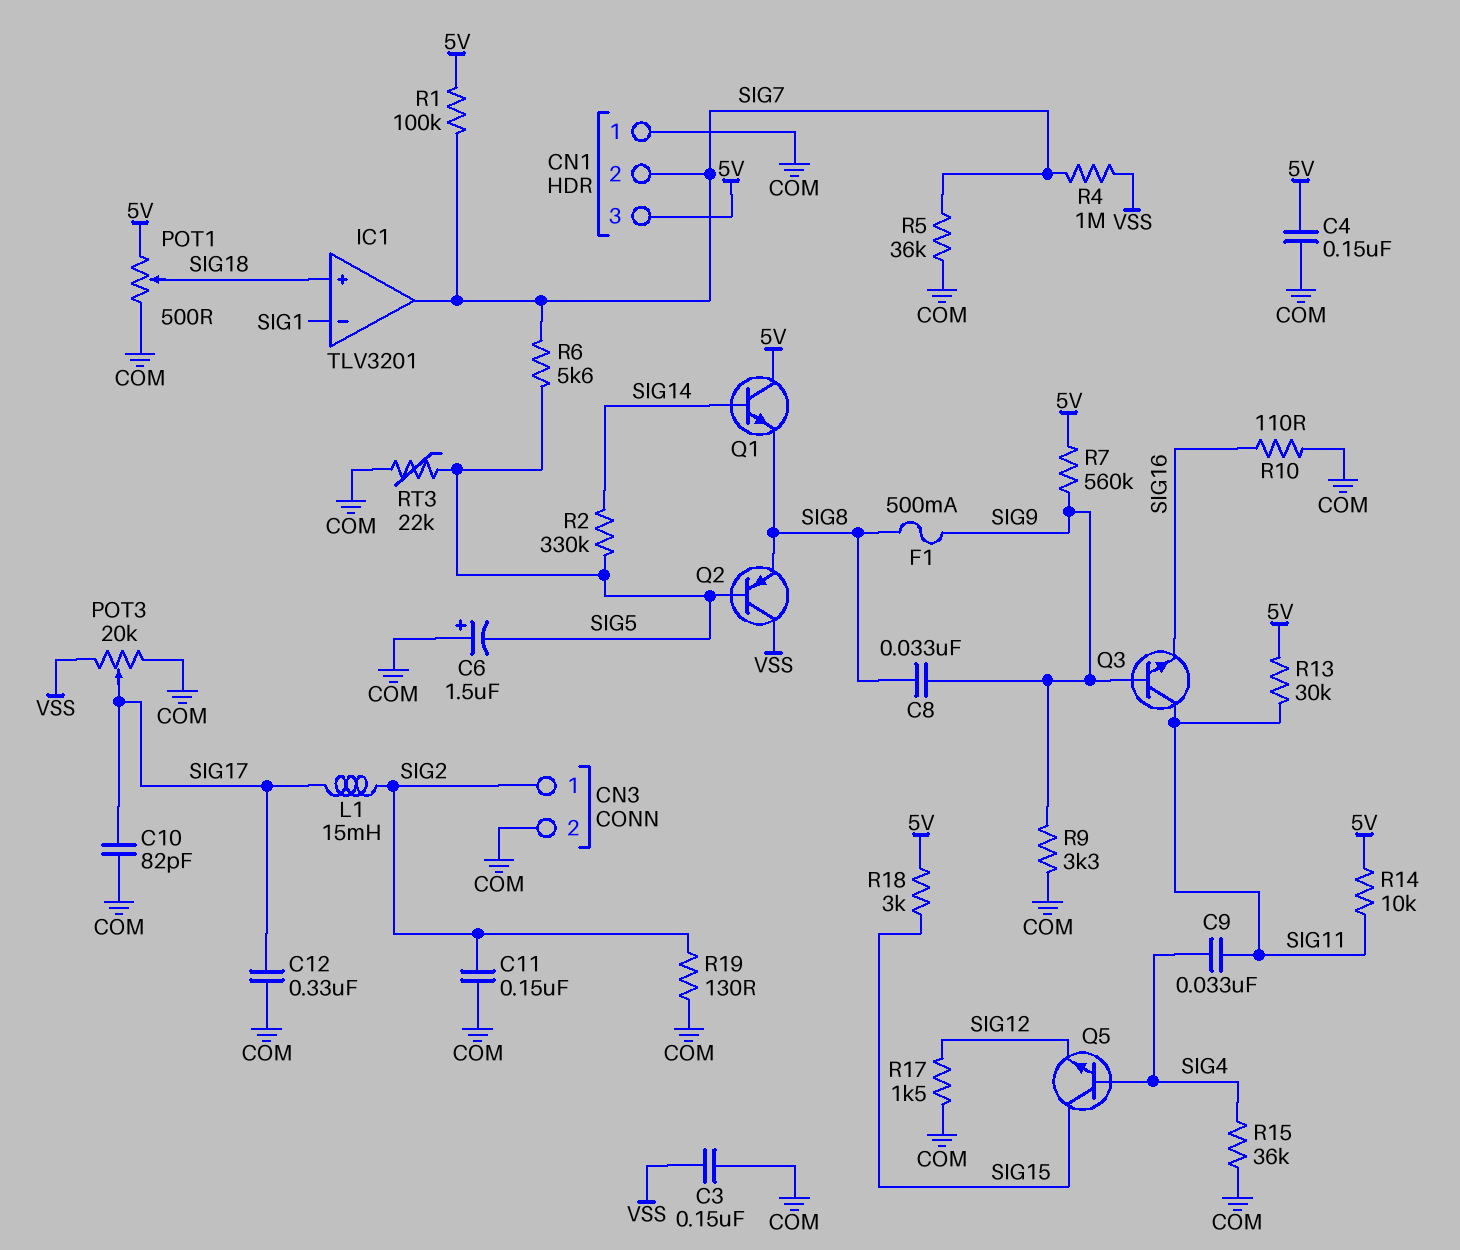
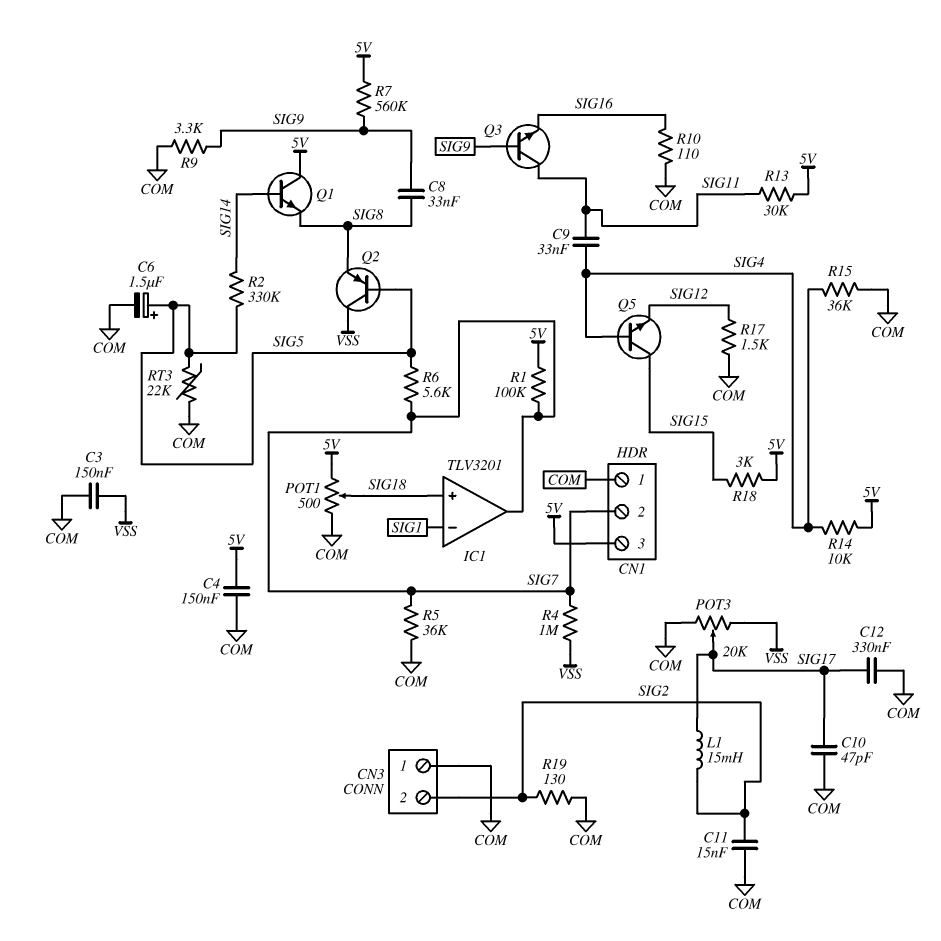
C6: 1.5uF (plus COM, minus SIG5) -> 1.5uF (plus SIG5, minus COM)
C10: 82pF (COM, SIG17) -> 47pF (COM, SIG17)
C11: 150nF (COM, SIG2) -> 15nF (COM, SIG2)
CN3 pin 1: SIG2 -> COM
CN3 pin 2: COM -> SIG2
F1: 500mA (SIG8, SIG9) -> none
R14: 10k (5V, SIG11) -> 10k (5V, SIG4)

